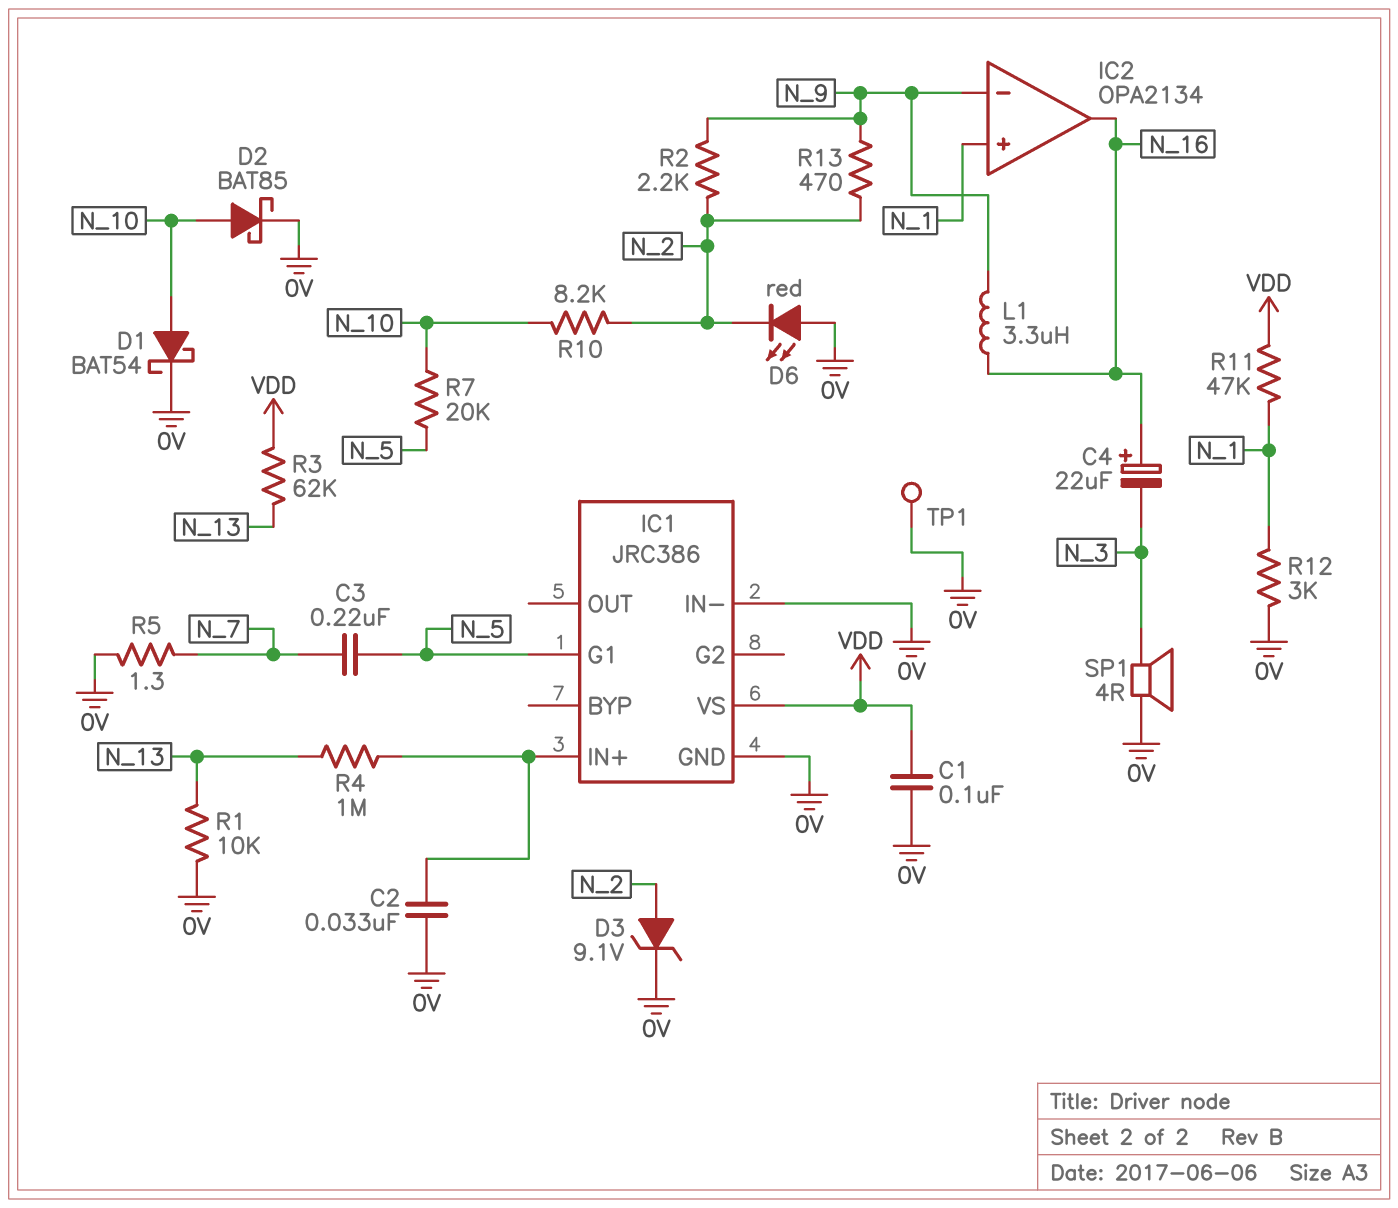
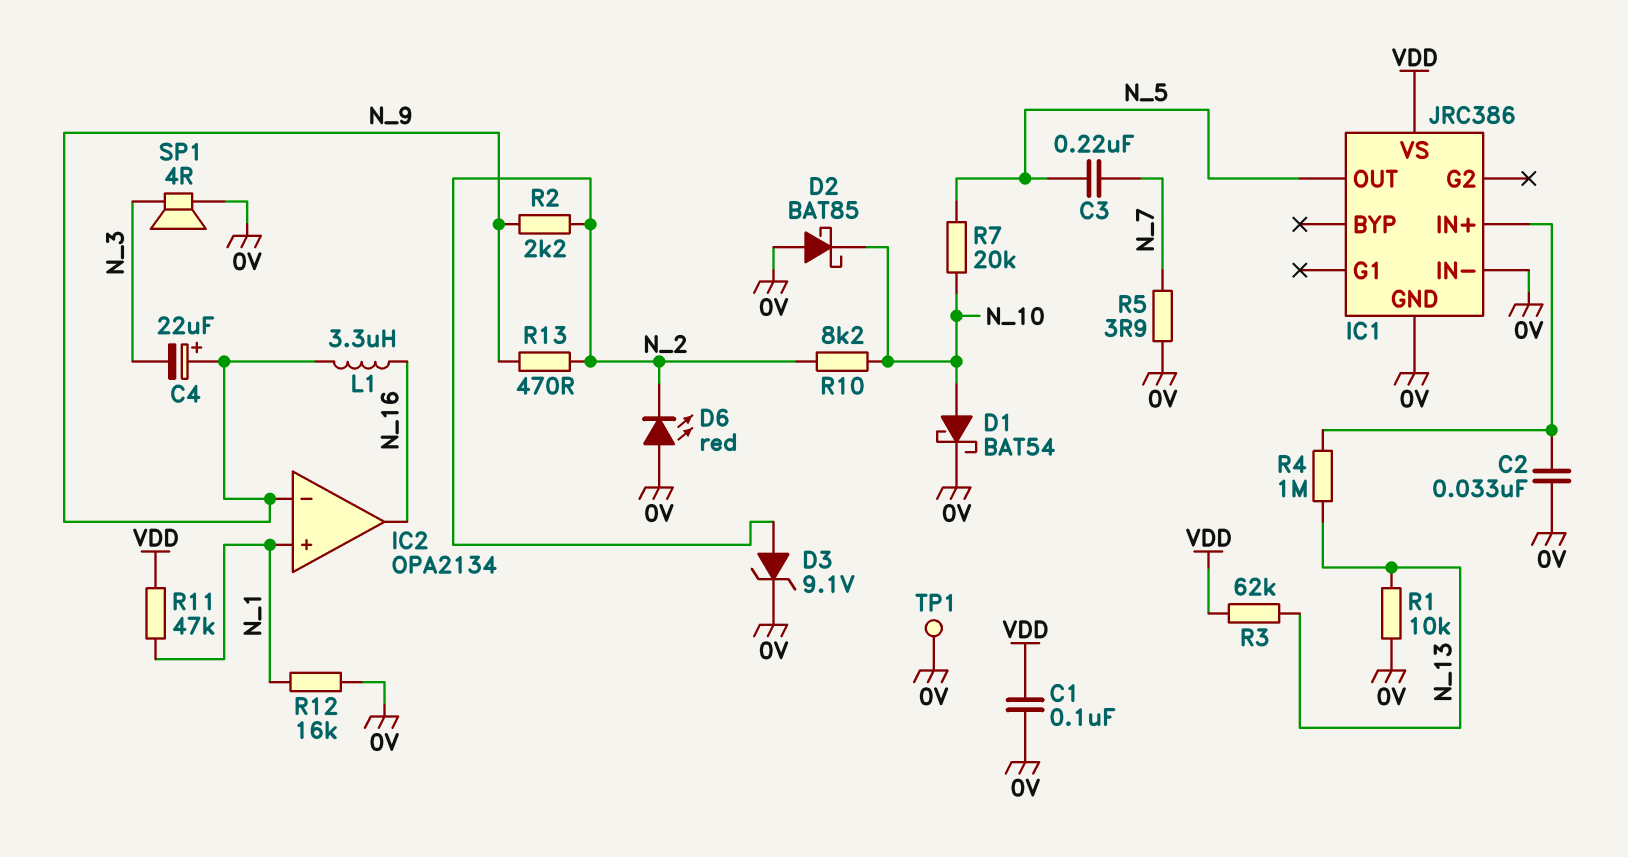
C4: 22uF (plus N_16, minus N_3) -> 22uF (plus N_9, minus N_3)
D2: schottky BAT85 (A N_10, K 0V) -> schottky BAT85 (A 0V, K N_10)
IC1 pin G1: N_5 -> none
IC1 pin OUT: none -> N_5
R5: 1.3 (0V, N_7) -> 3.9 (0V, N_7)
R12: 3k (0V, N_1) -> 16k (0V, N_1)

